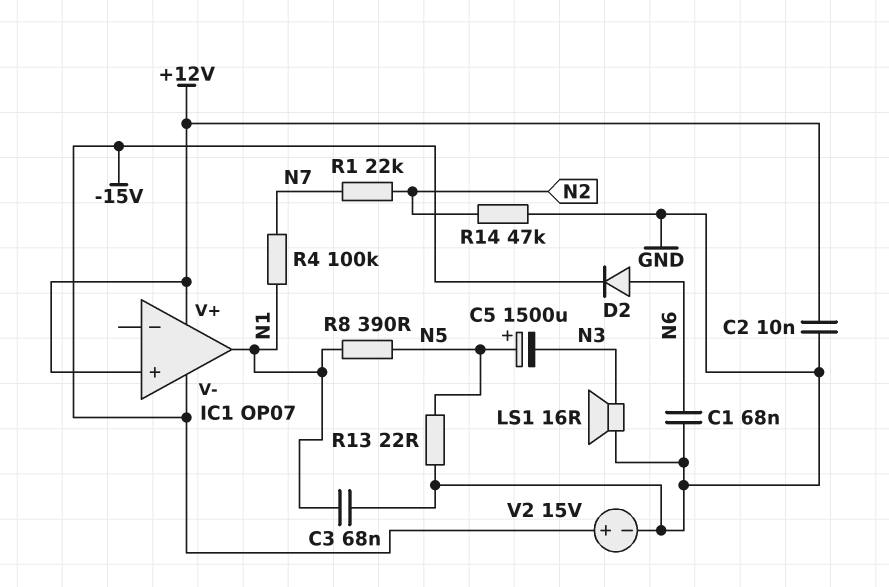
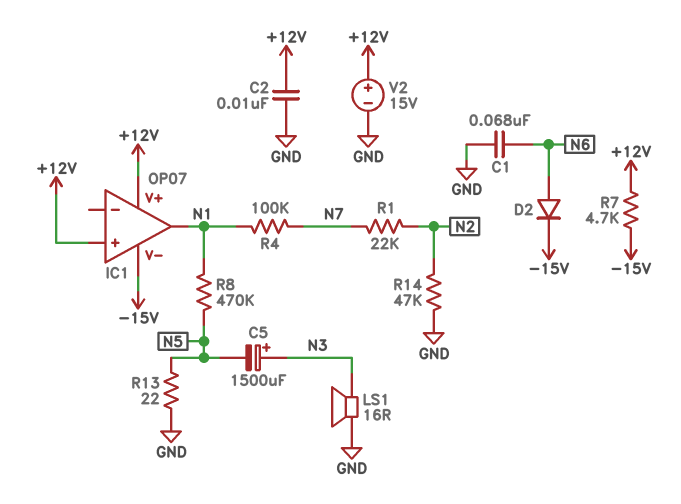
C3: 68nF (GND, N1) -> none
C5: 1500uF (plus N5, minus N3) -> 1500uF (plus N3, minus N5)
R7: none -> 4.7k (+12V, -15V)
R8: 390 (N1, N5) -> 470k (N1, N5)
V2: 15V (plus -15V, minus GND) -> 15V (plus +12V, minus GND)

